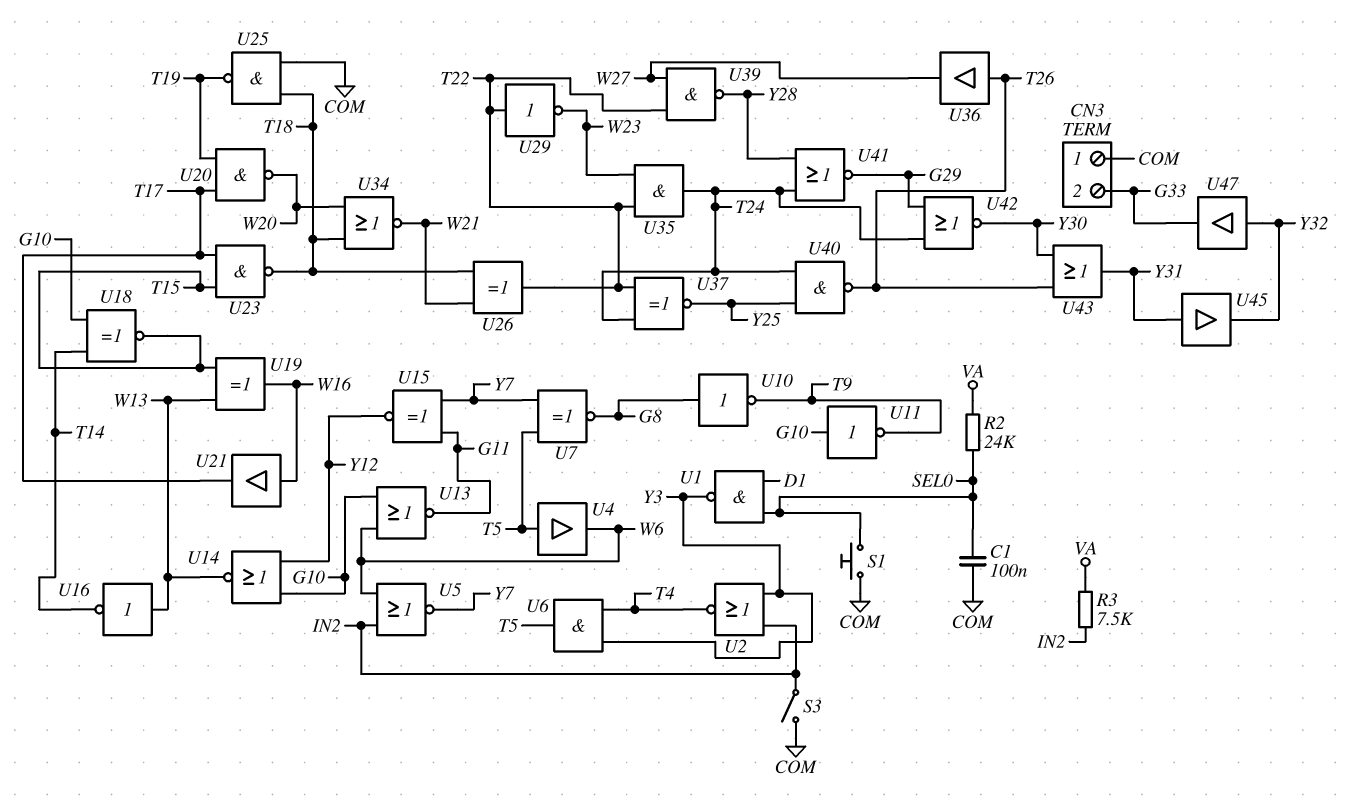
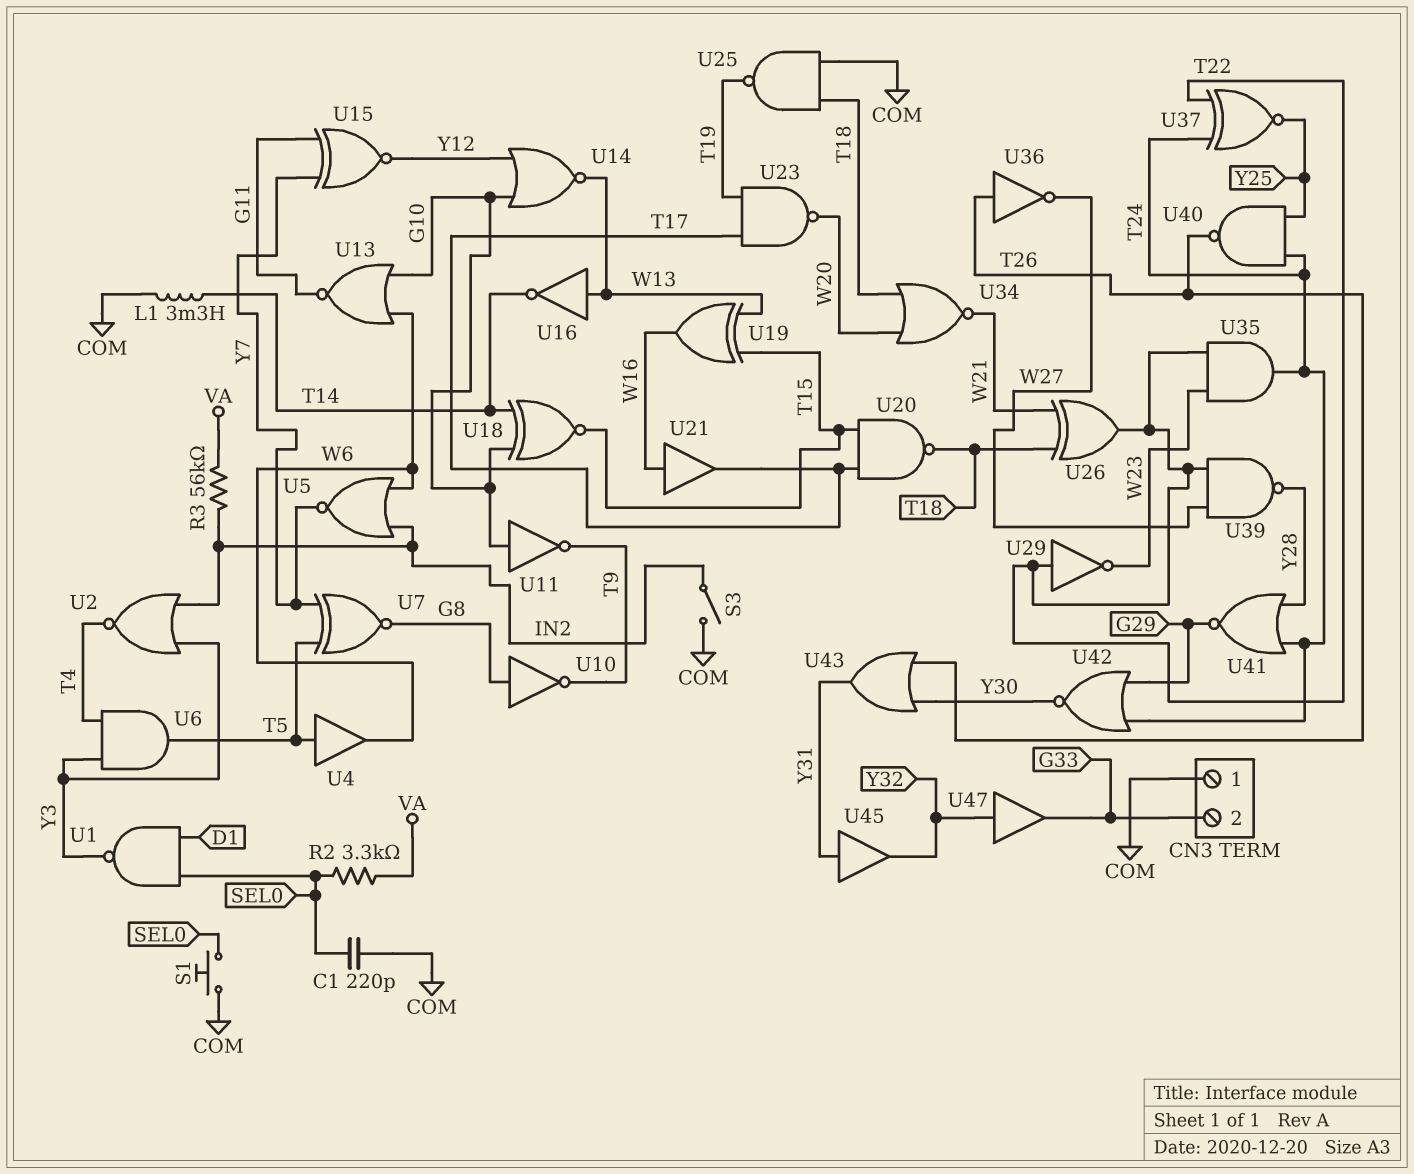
C1: 100nF (COM, SEL0) -> 220pF (COM, SEL0)
L1: none -> 3.3mH (COM, T14)
R2: 24k (SEL0, VA) -> 3.3k (SEL0, VA)
R3: 7.5k (IN2, VA) -> 56k (IN2, VA)
U20: NAND (in T17, in T19, out W20) -> NAND (in T15, in T17, out T18)
U23: NAND (in T15, in T17, out T18) -> NAND (in T17, in T19, out W20)
U36: buffer (in T26, out W27) -> NOT (in T26, out W27)

